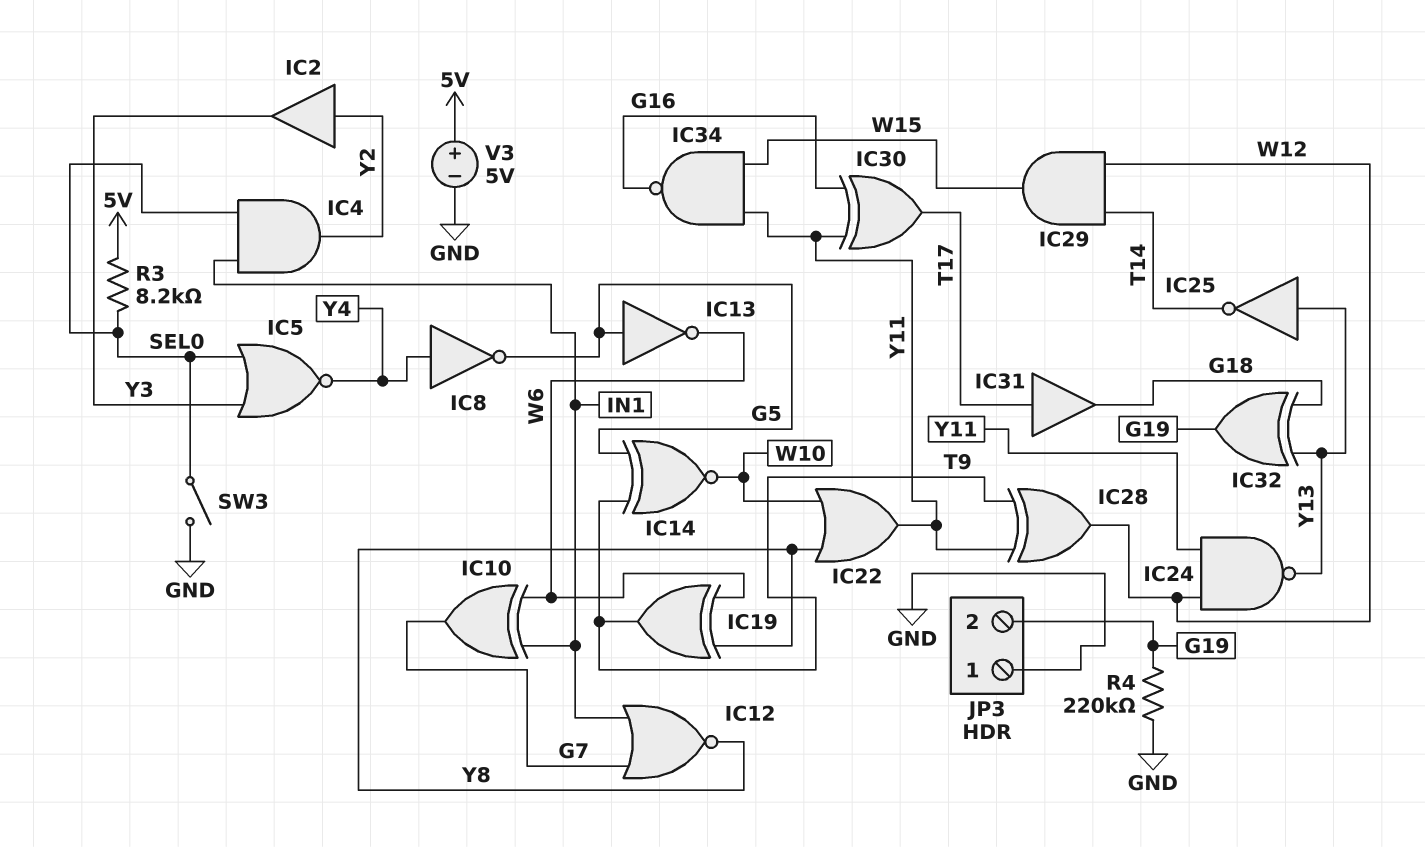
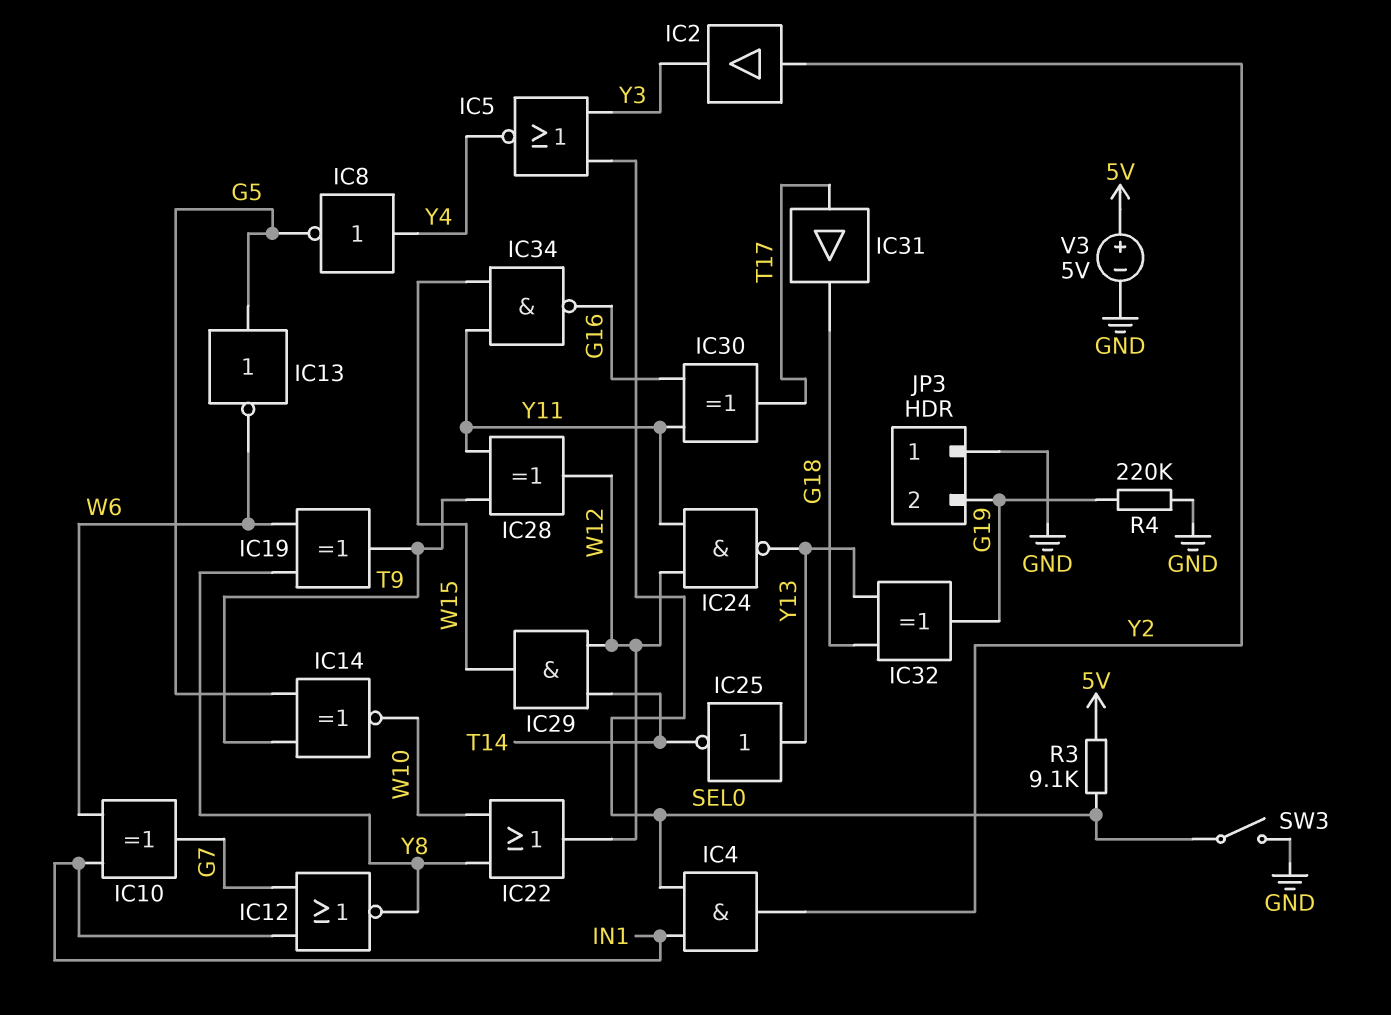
IC22: OR (in W10, in Y8, out Y11) -> OR (in W10, in Y8, out W12)
R3: 8.2k (5V, SEL0) -> 9.1k (5V, SEL0)

